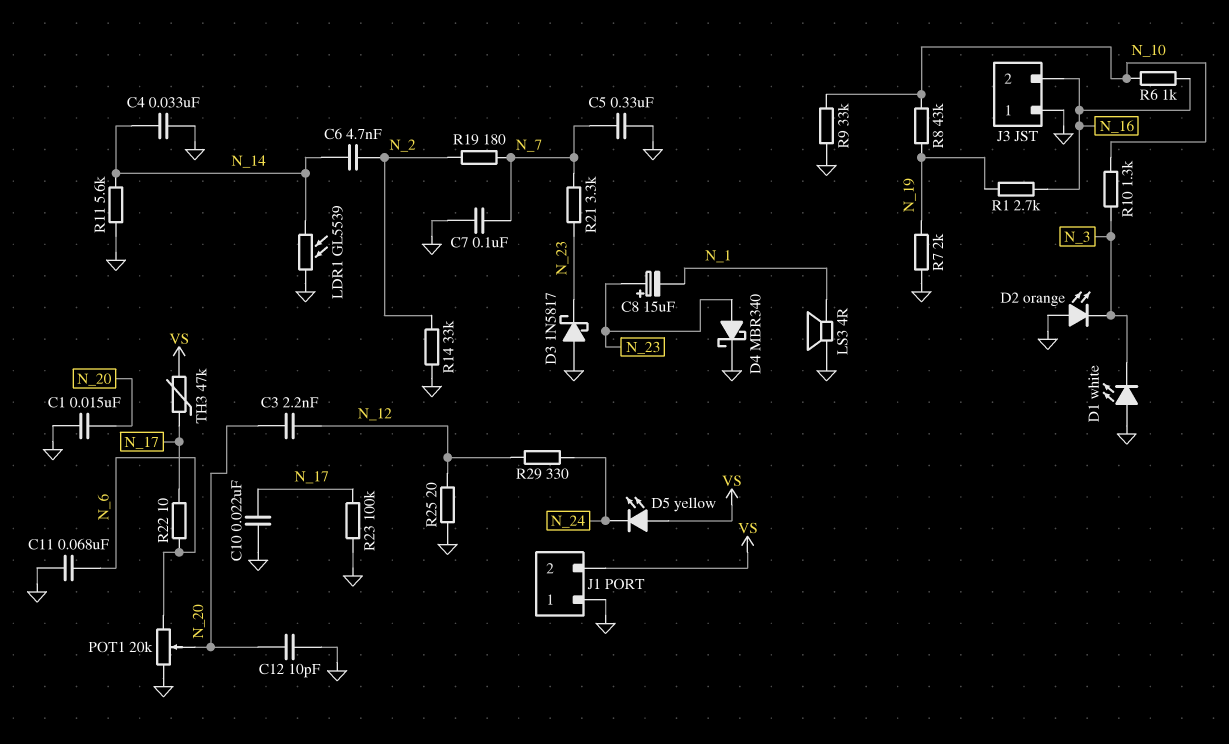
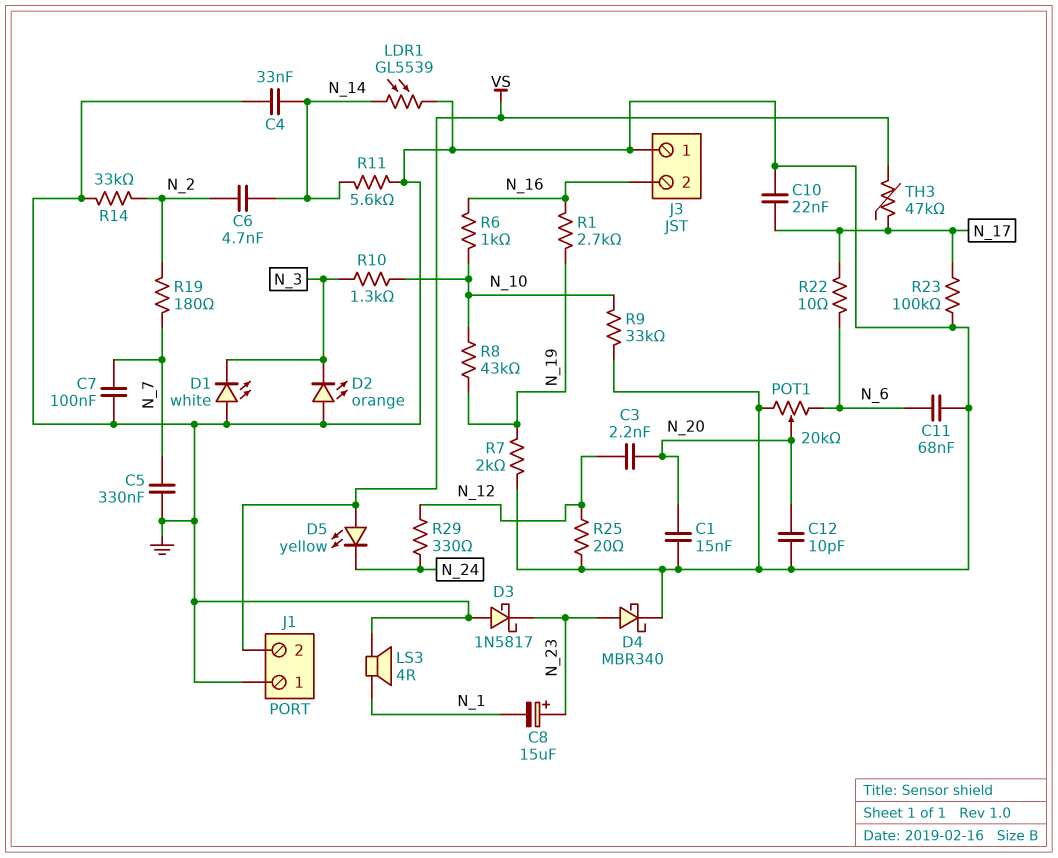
R21: 3.3k (N_7, N_23) -> none

